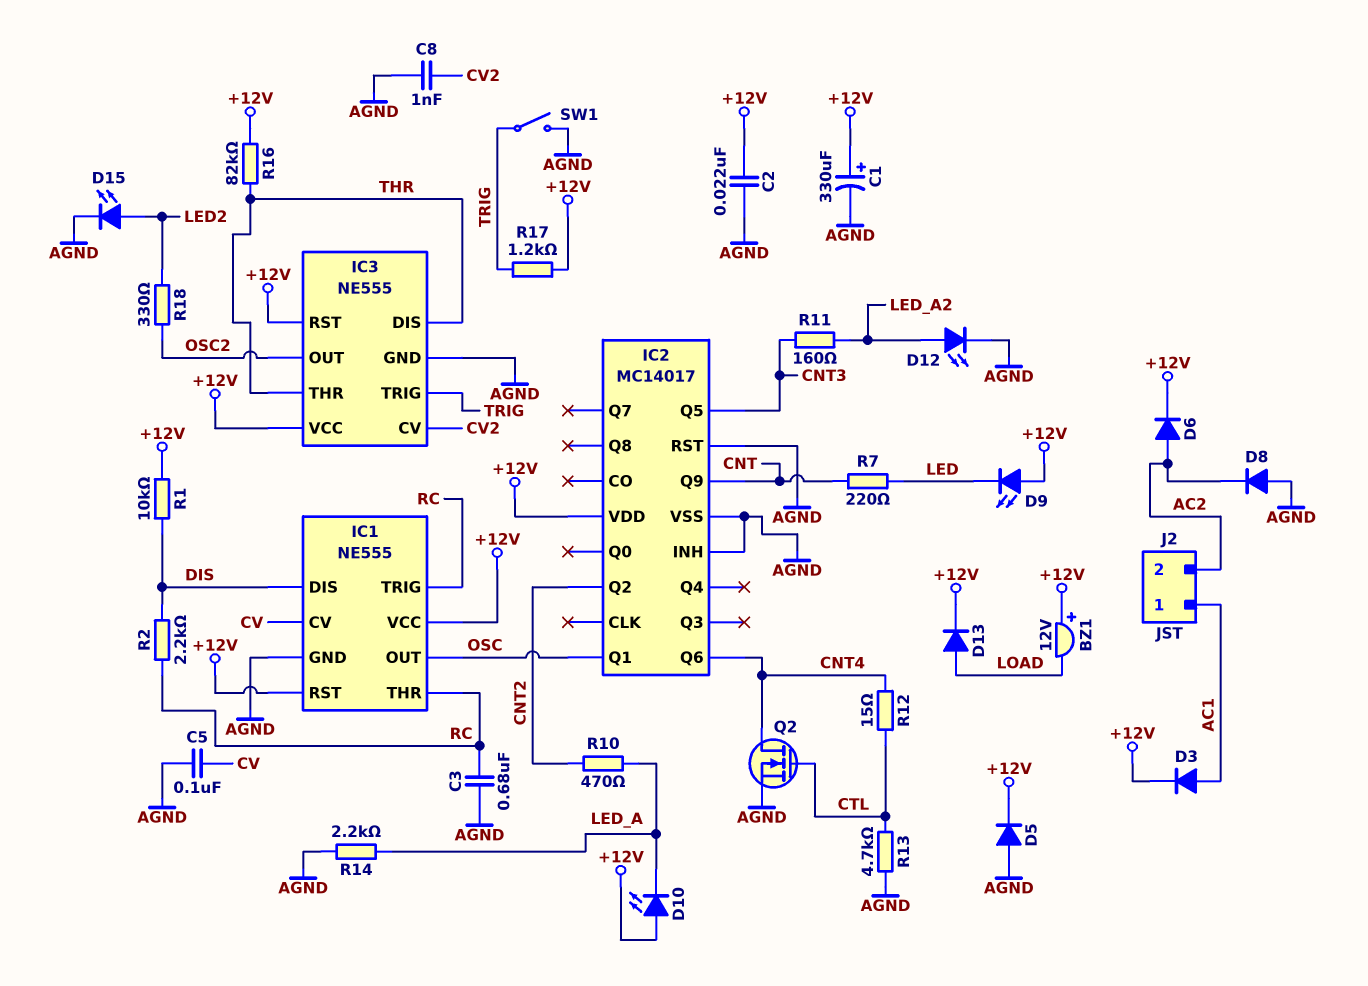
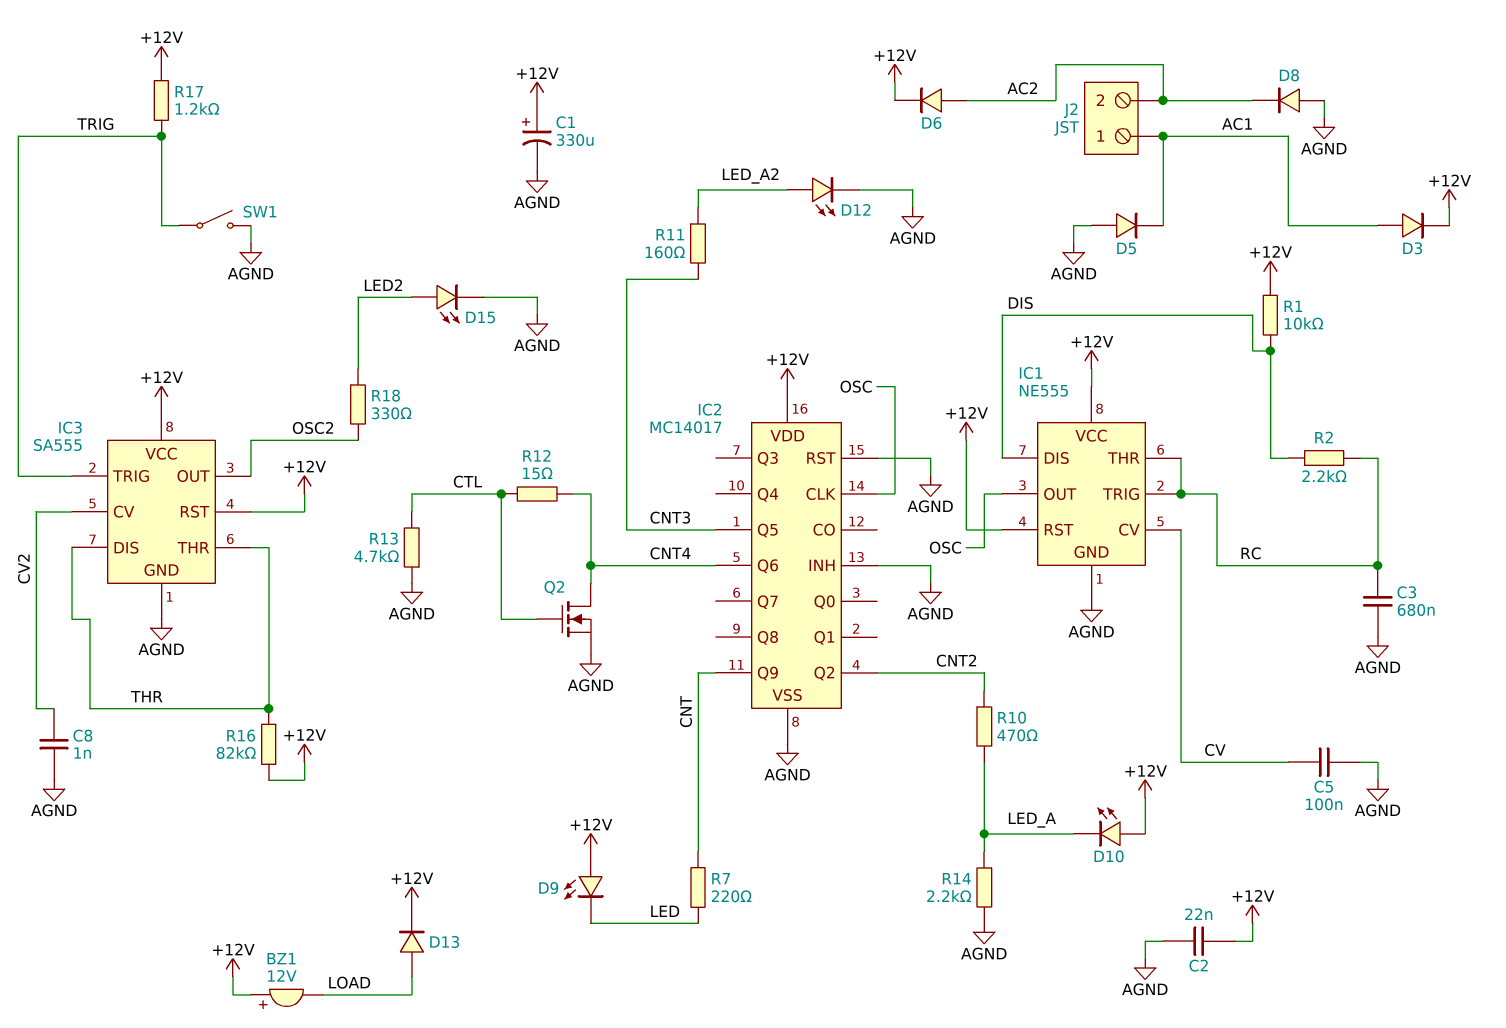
D5: diode (A AGND, K +12V) -> diode (A AGND, K AC1)
IC2 pin CLK: none -> OSC
IC2 pin Q1: OSC -> none
IC3: NE555 -> SA555

